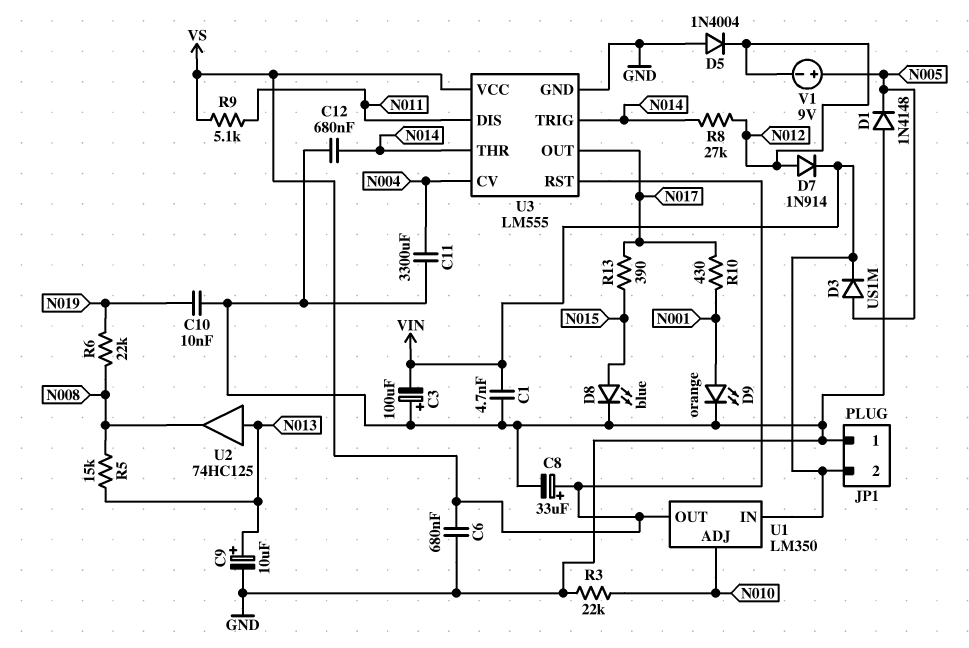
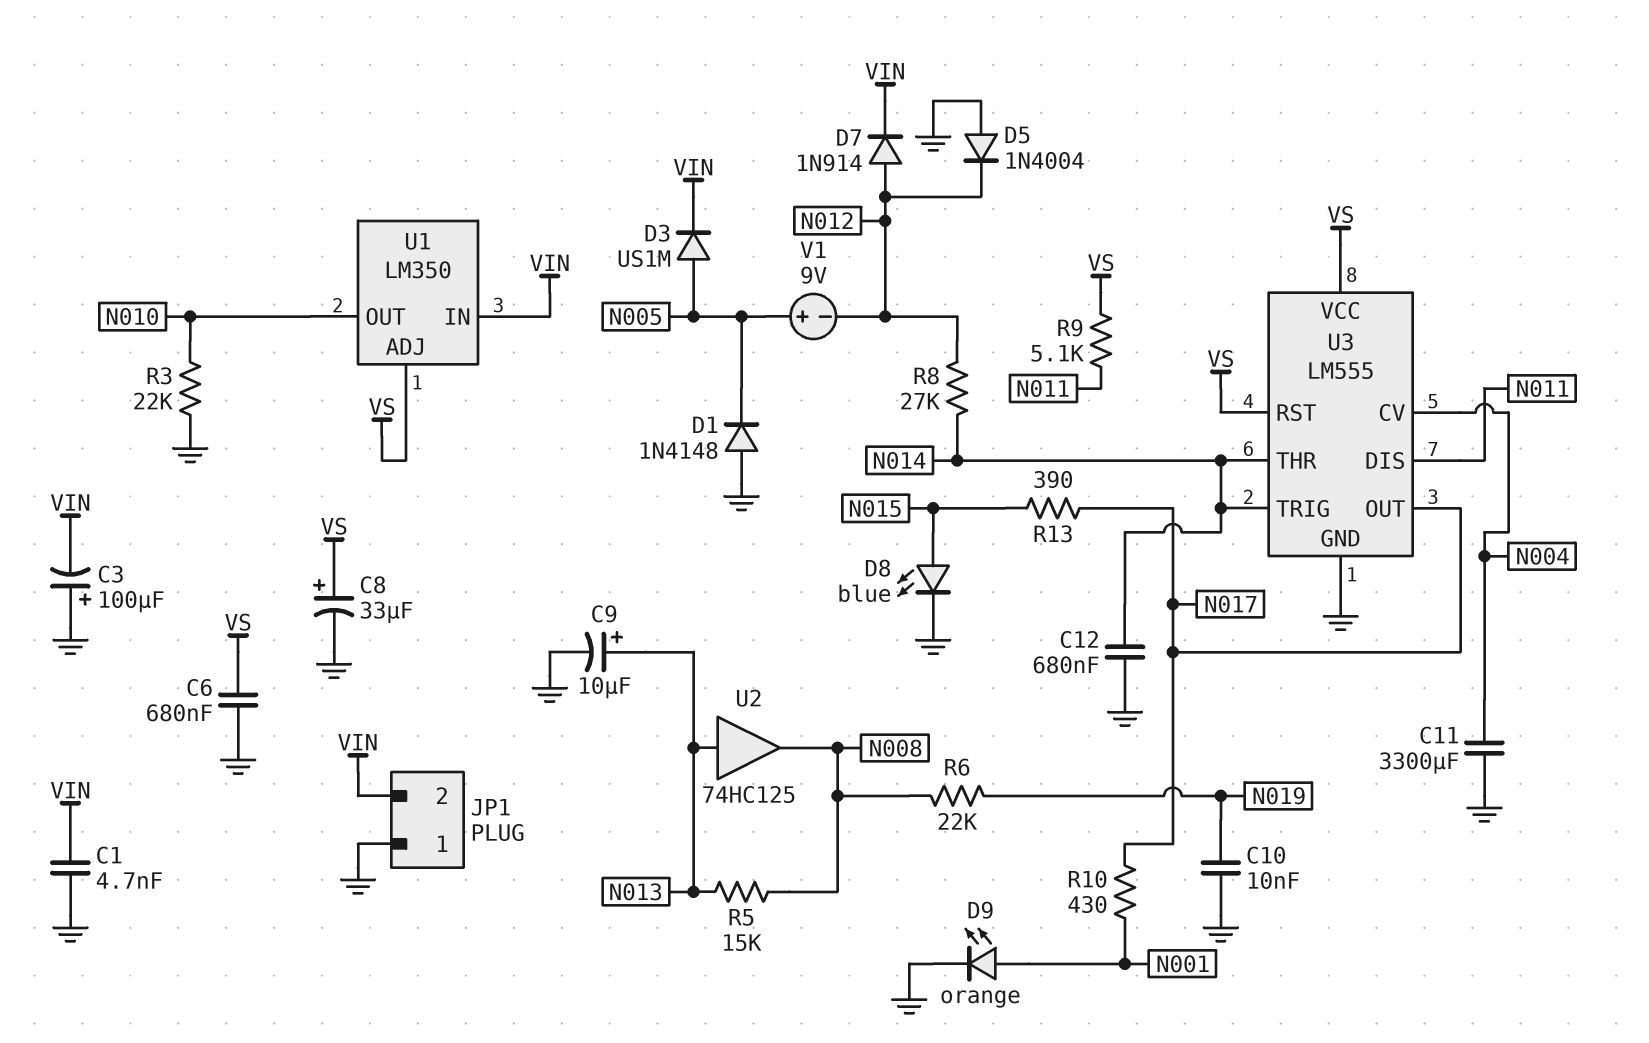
U1 pin ADJ: N010 -> VS
U1 pin OUT: VS -> N010

